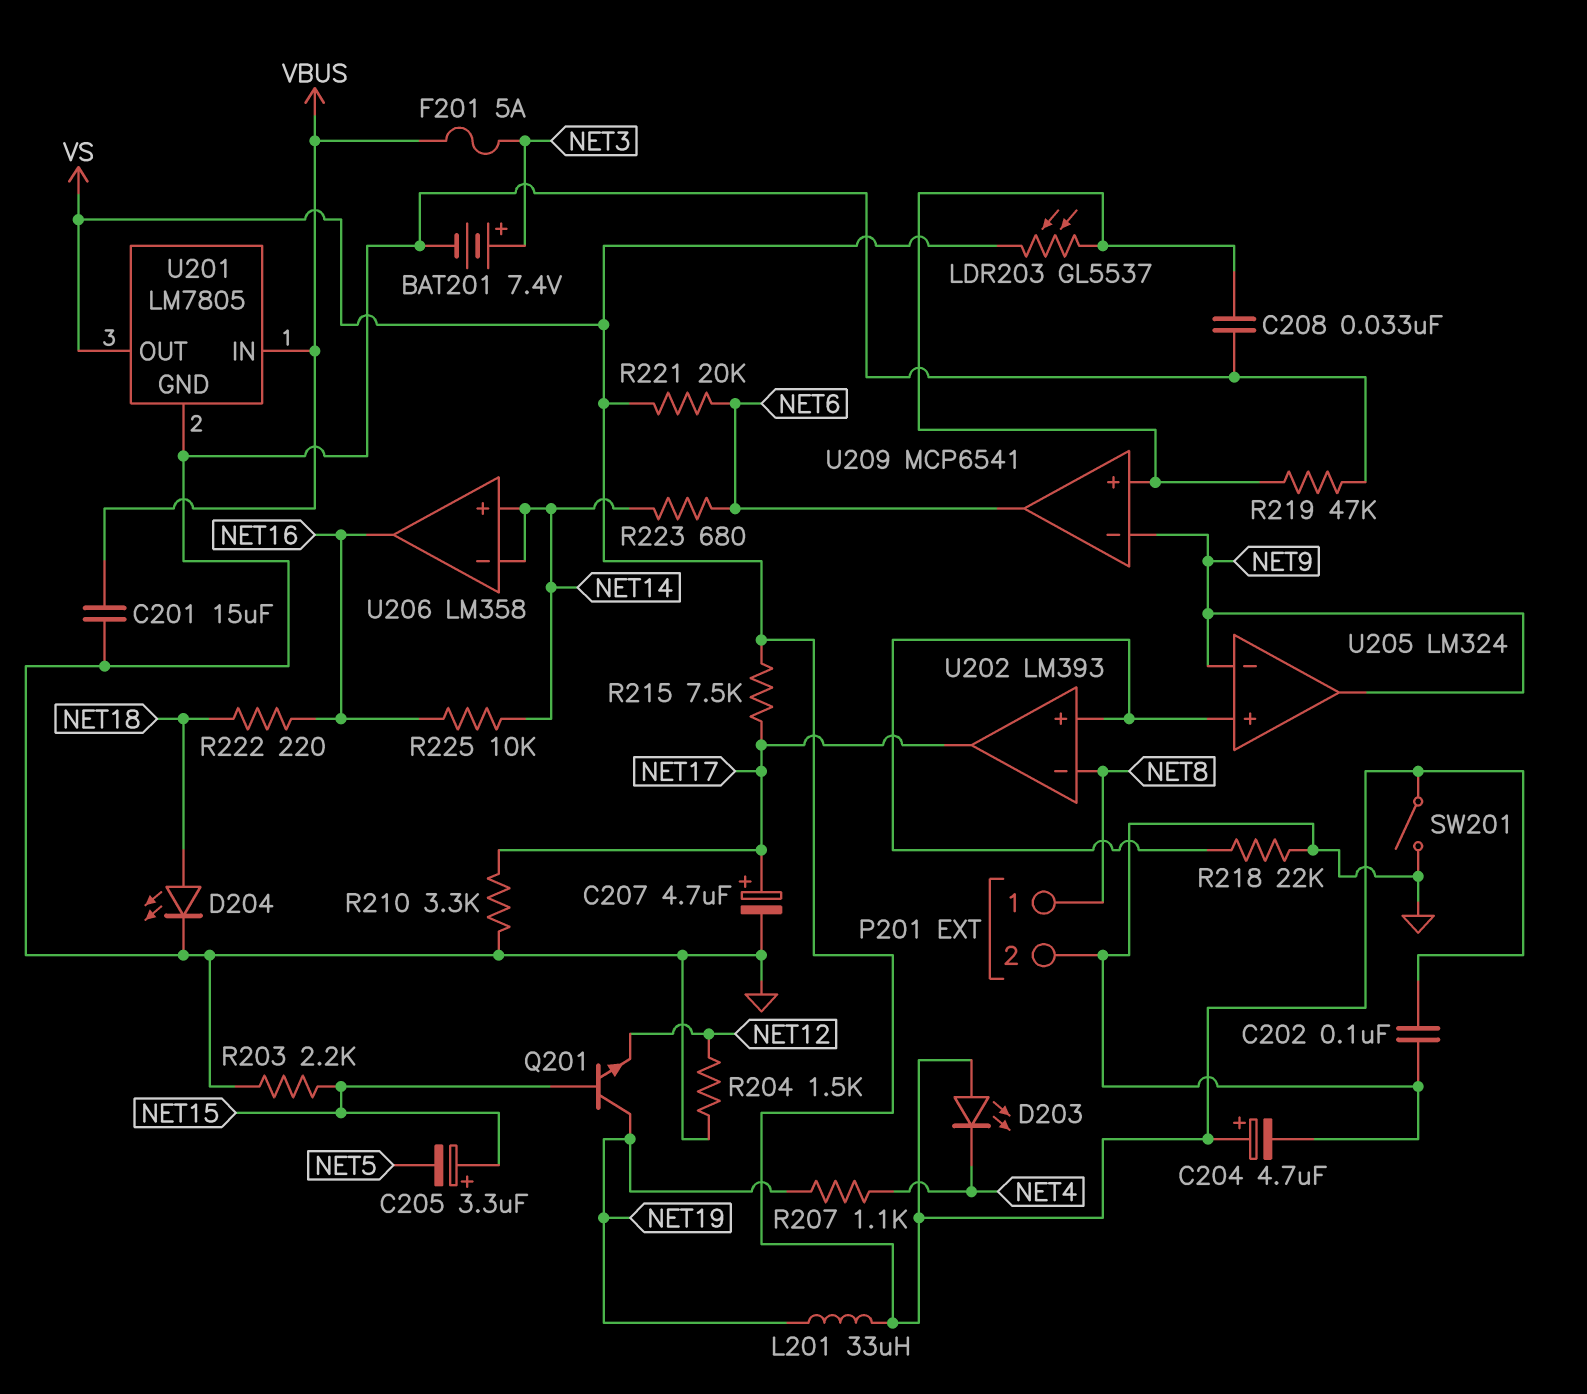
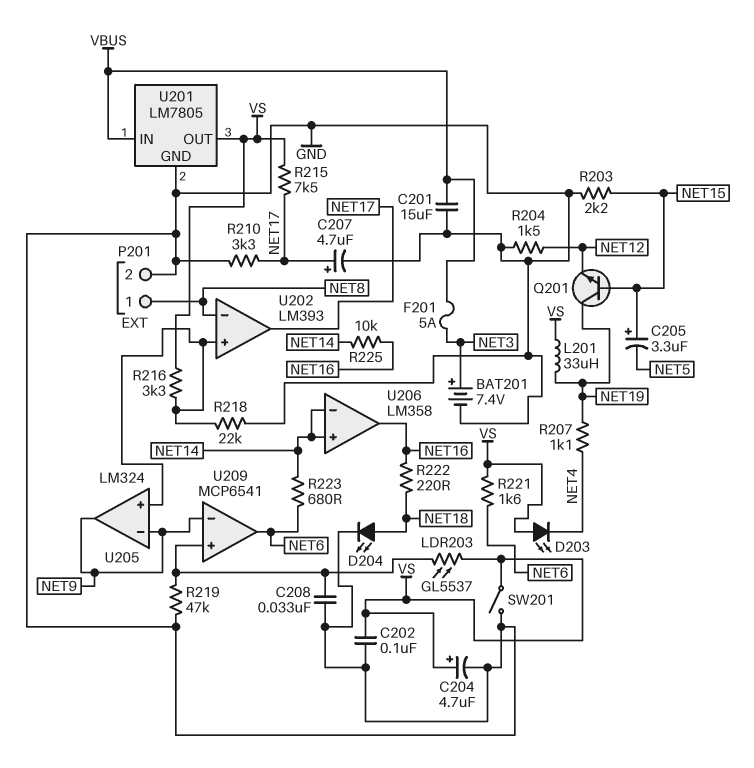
R216: none -> 3.3k (U202/in+, VS)
R221: 20k (NET6, VS) -> 1.6k (NET6, VS)

